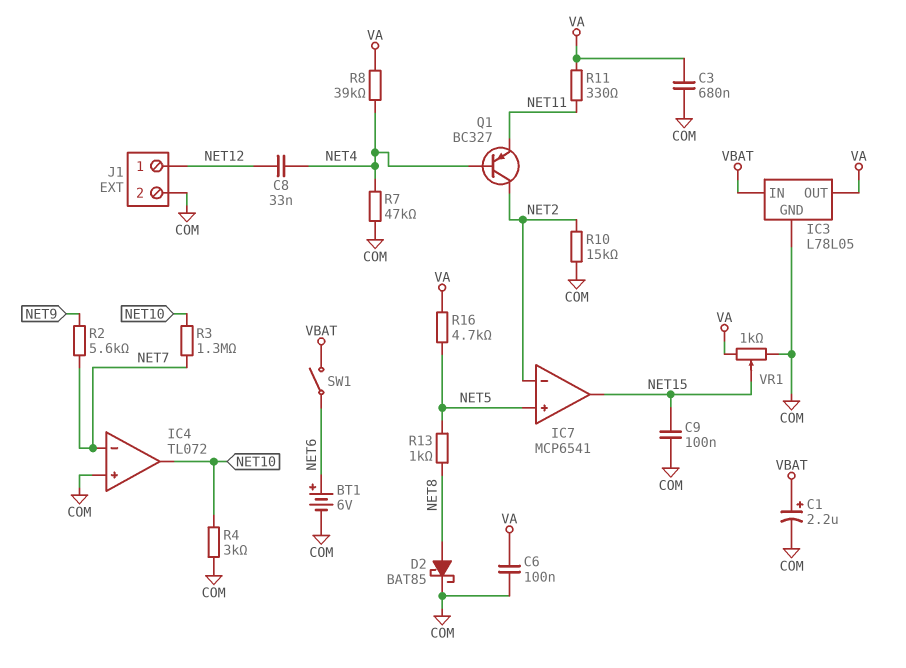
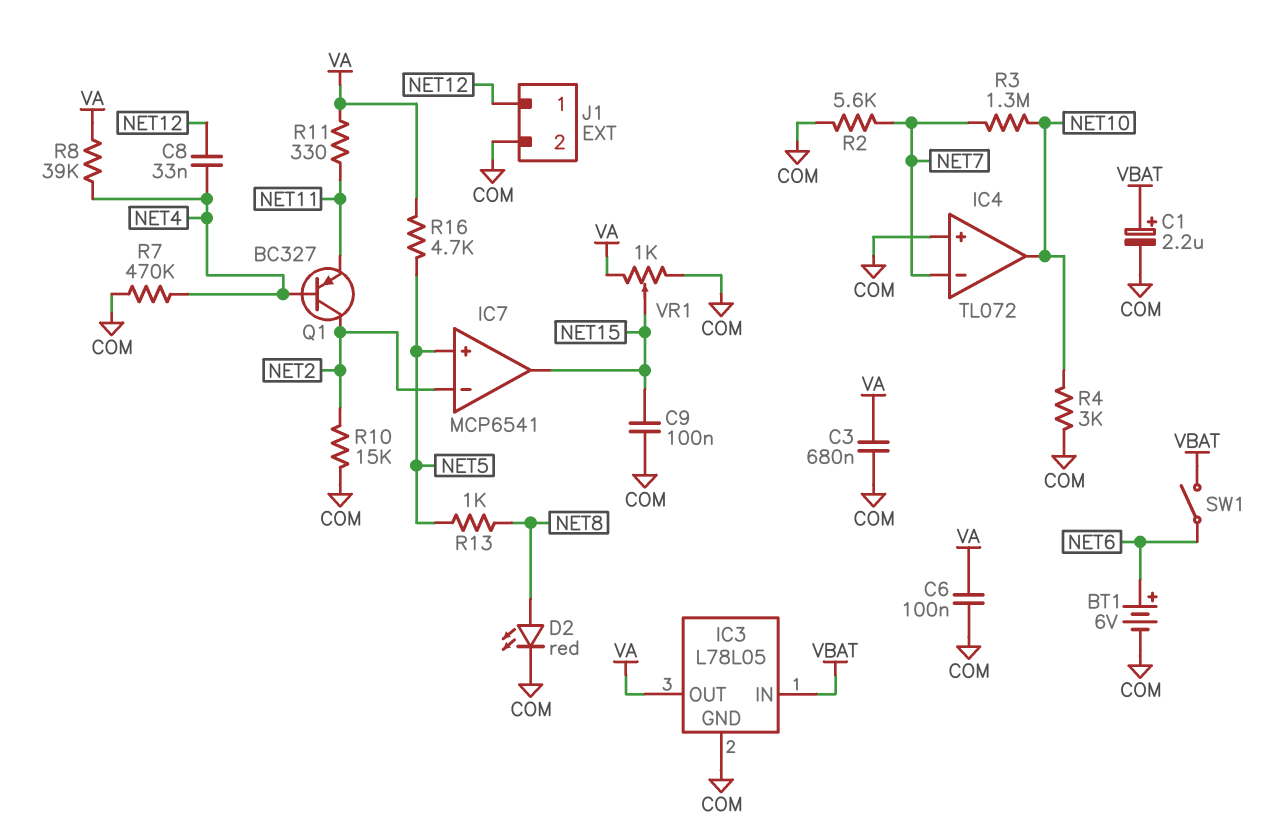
D2: schottky BAT85 (A NET8, K COM) -> LED red (A NET8, K COM)
R2: 5.6k (NET7, NET9) -> 5.6k (COM, NET7)
R7: 47k (COM, NET4) -> 470k (COM, NET4)

